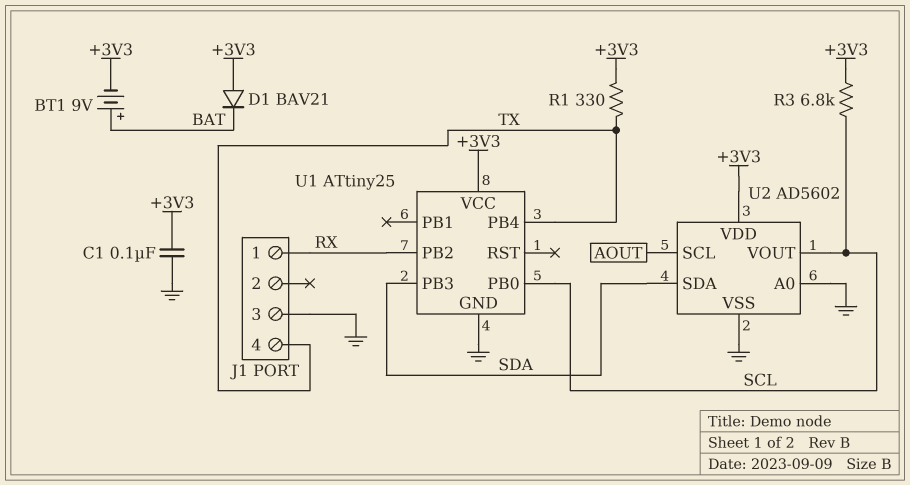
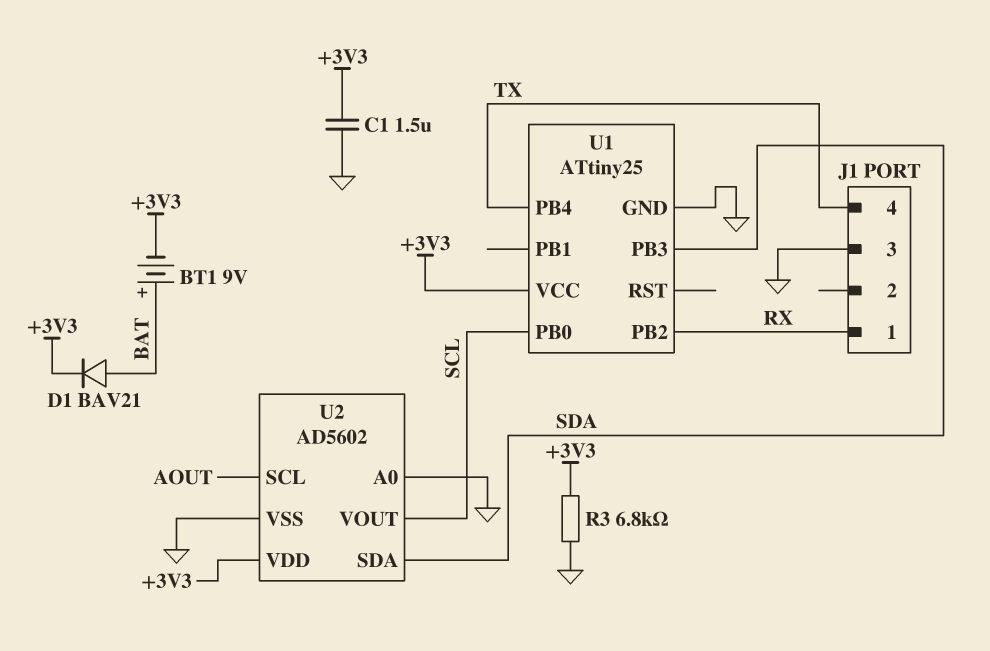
C1: 100nF (+3V3, GND) -> 1.5uF (+3V3, GND)
D1: diode BAV21 (A +3V3, K BAT) -> diode BAV21 (A BAT, K +3V3)
R1: 330 (+3V3, TX) -> none
R3: 6.8k (+3V3, SCL) -> 6.8k (+3V3, GND)

